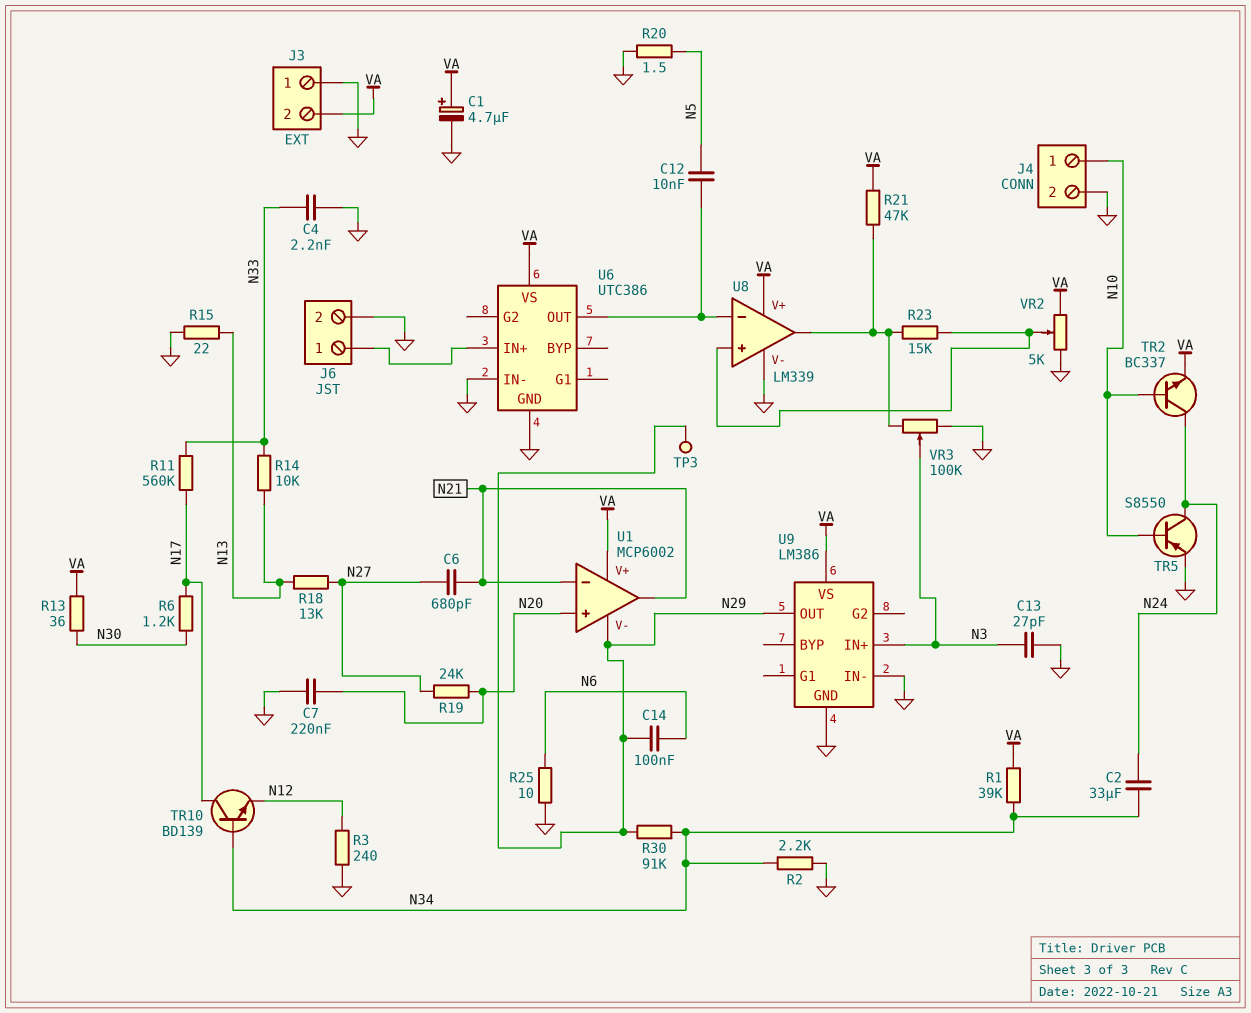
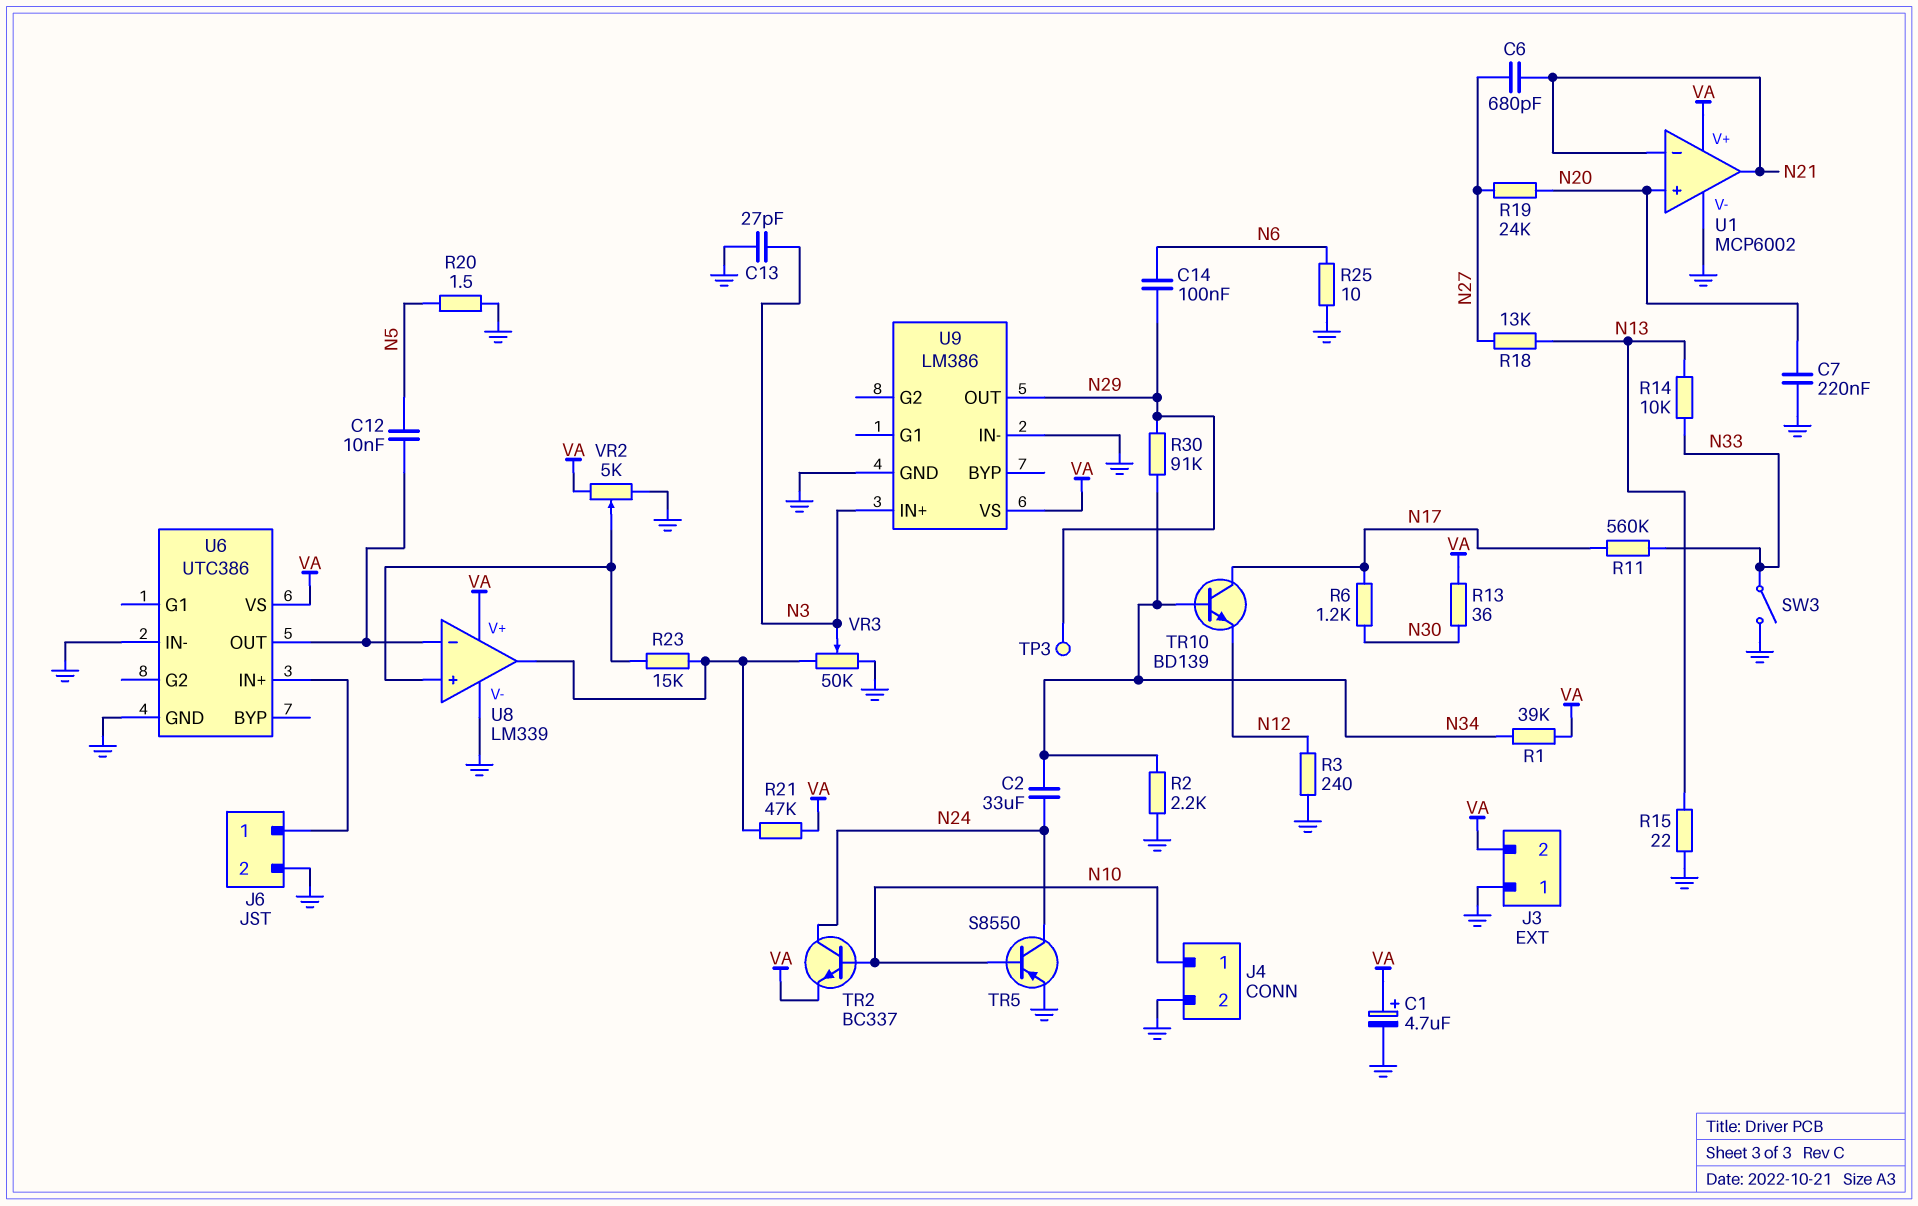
C4: 2.2nF (GND, N33) -> none
SW3: none -> switch (GND, N33)
U1 pin V-: N29 -> GND
VR3: 100k (GND, U8/out, wiper N3) -> 50k (GND, U8/out, wiper N3)

